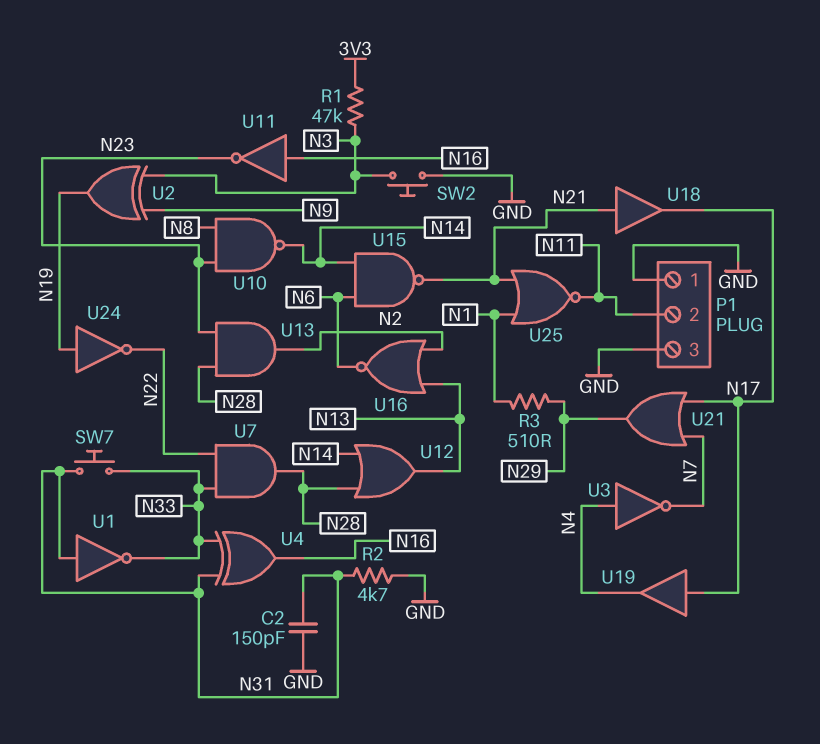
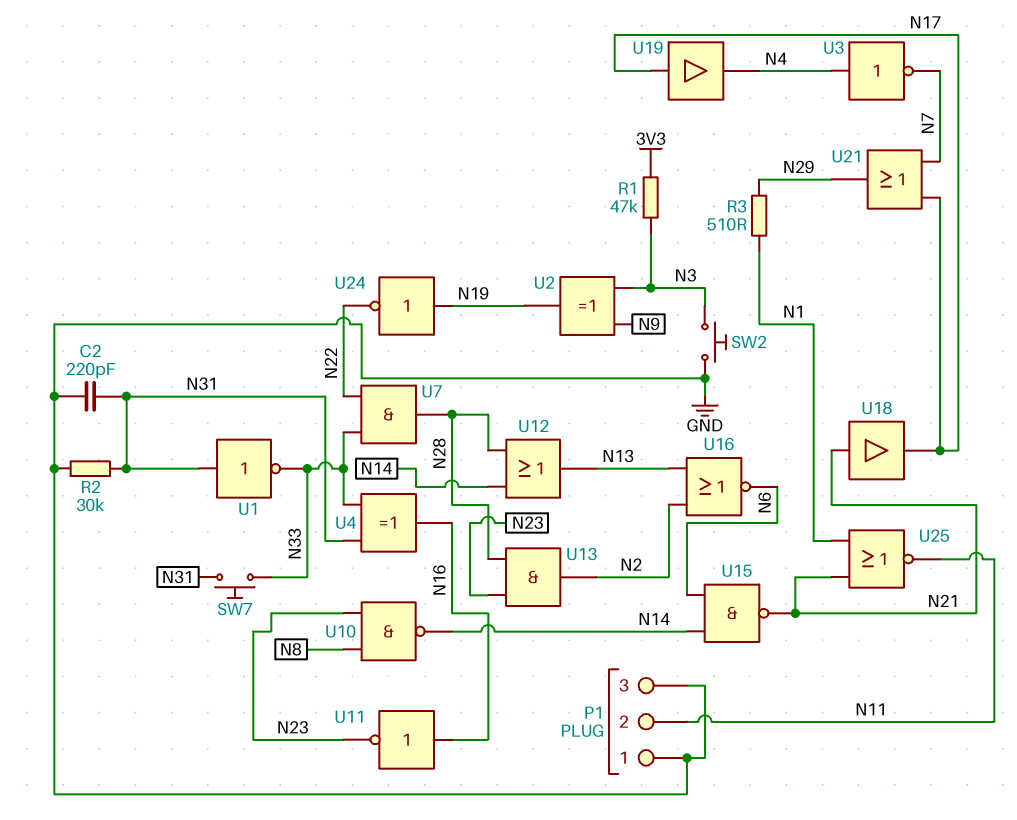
C2: 150pF (GND, N31) -> 220pF (GND, N31)
R2: 4.7k (GND, N31) -> 30k (GND, N31)

